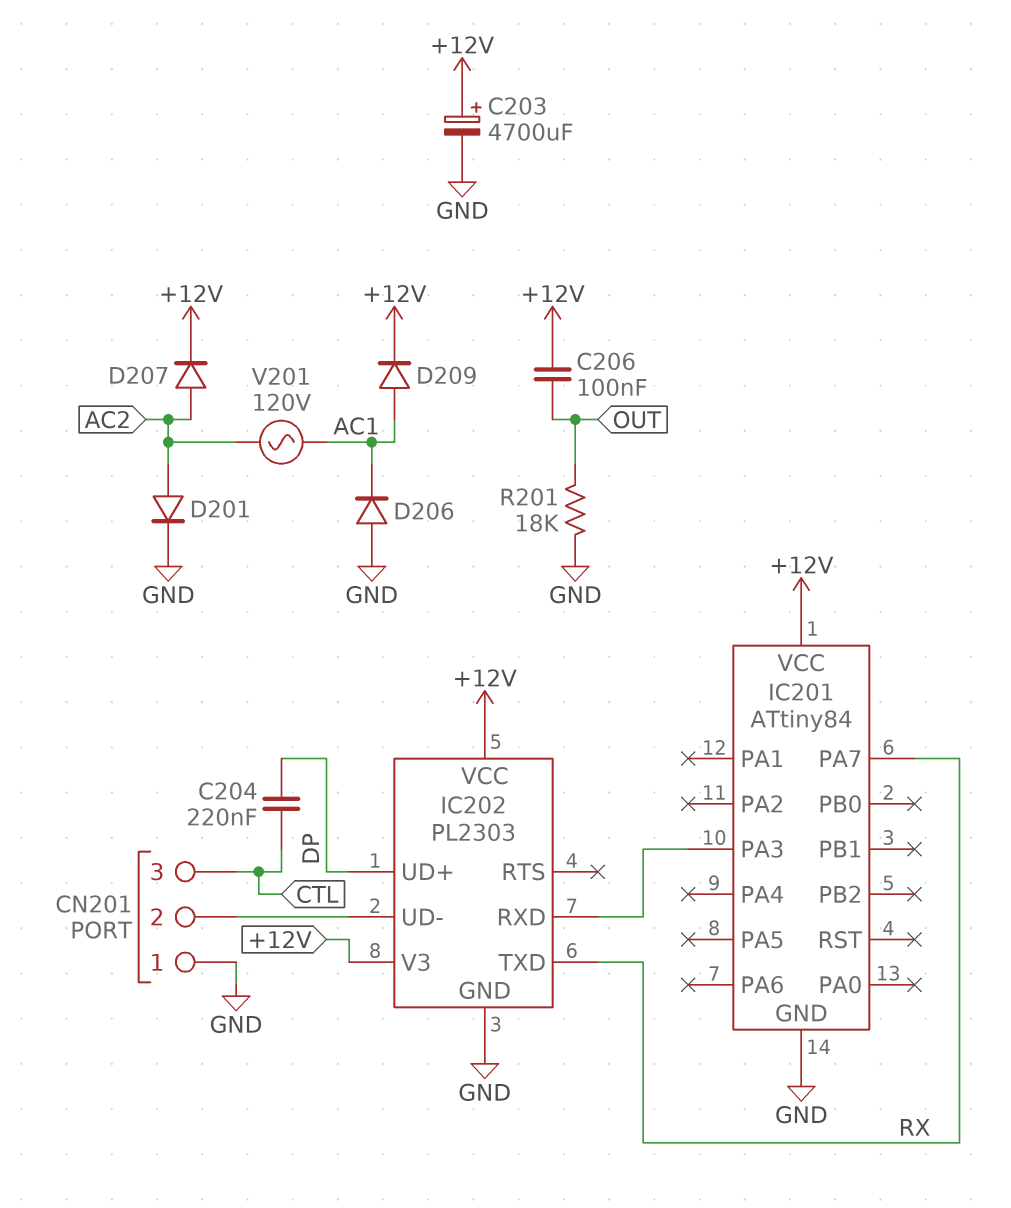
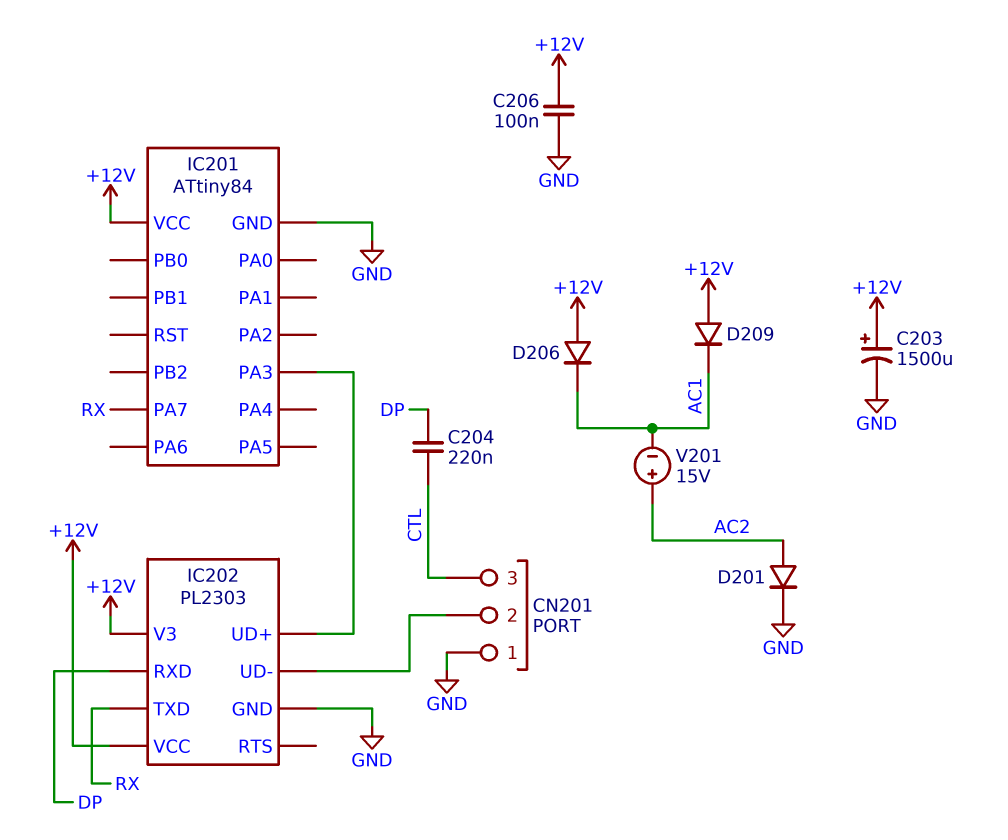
C203: 4700uF (plus +12V, minus GND) -> 1500uF (plus +12V, minus GND)
C206: 100nF (+12V, OUT) -> 100nF (+12V, GND)
D206: diode (A GND, K AC1) -> diode (A +12V, K AC1)
D207: diode (A AC2, K +12V) -> none
D209: diode (A AC1, K +12V) -> diode (A +12V, K AC1)
IC202 pin RXD: IC201/PA3 -> DP
IC202 pin UD+: DP -> IC201/PA3
R201: 18k (GND, OUT) -> none
V201: AC 120V (AC1, AC2) -> 15V (plus AC2, minus AC1)

